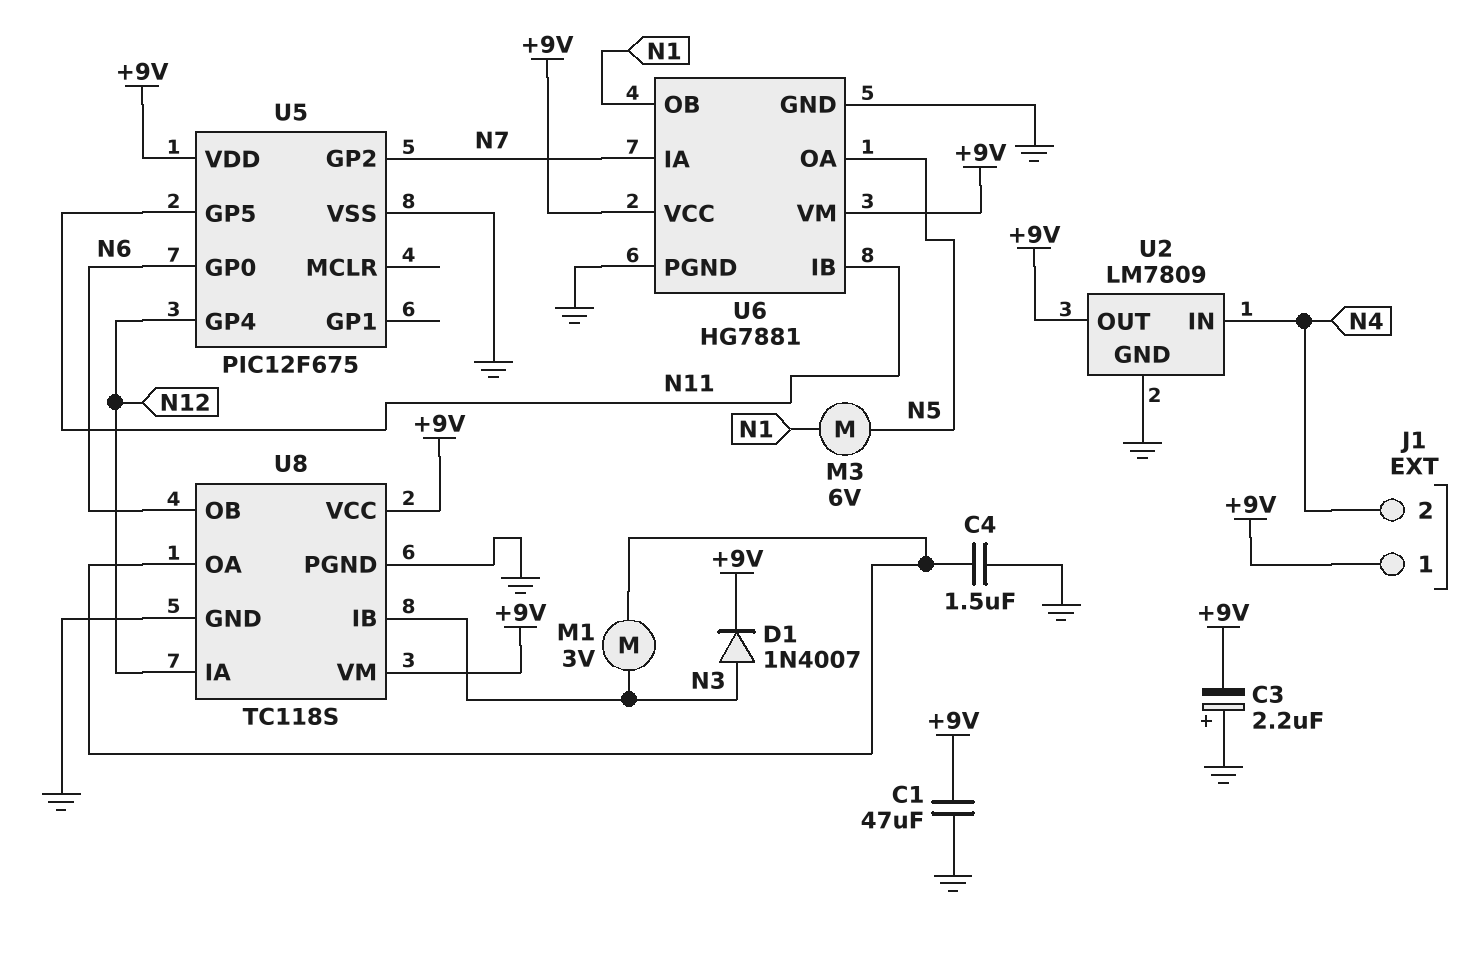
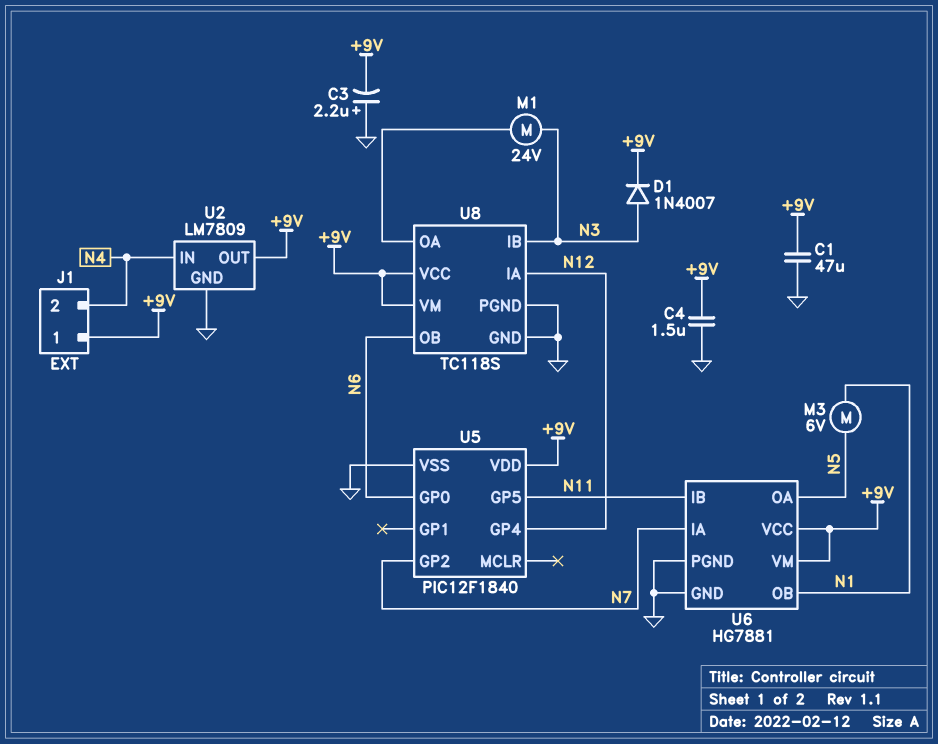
C4: 1.5uF (GND, U8/OA) -> 1.5uF (+9V, GND)
M1: motor 3V (N3, U8/OA) -> motor 24V (N3, U8/OA)
U5: PIC12F675 -> PIC12F1840

